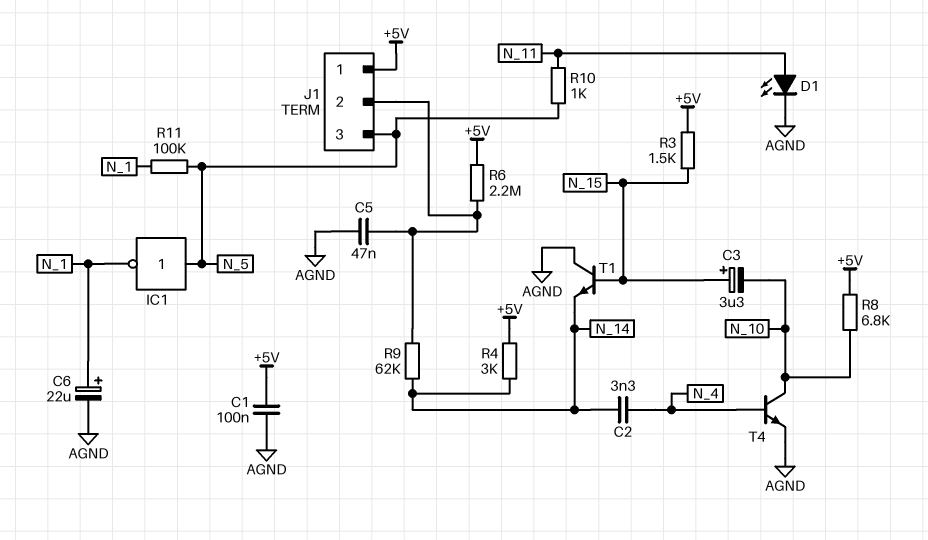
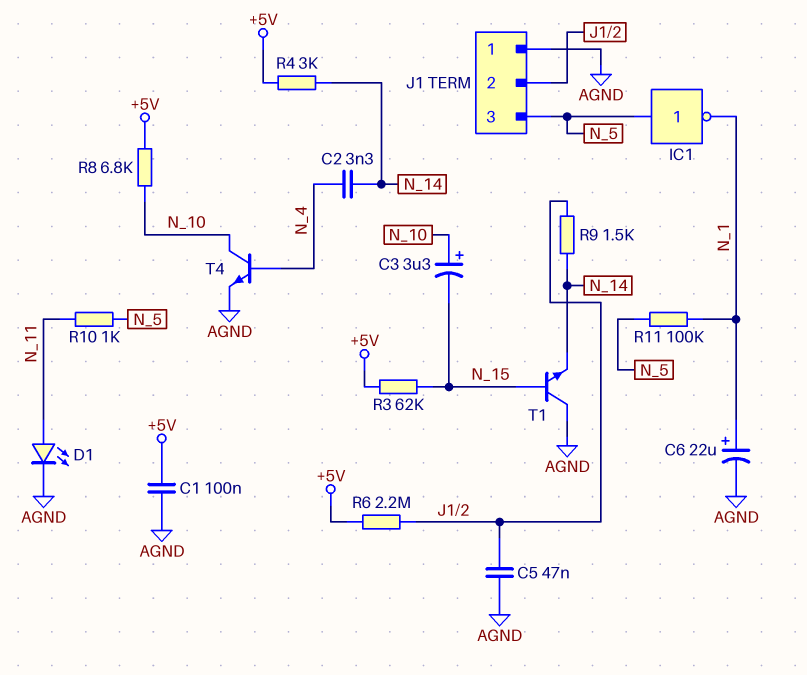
C3: 3.3uF (plus N_15, minus N_10) -> 3.3uF (plus N_10, minus N_15)
J1 pin 1: +5V -> AGND
R3: 1.5k (+5V, N_15) -> 62k (+5V, N_15)
R9: 62k (J1/2, N_14) -> 1.5k (J1/2, N_14)

